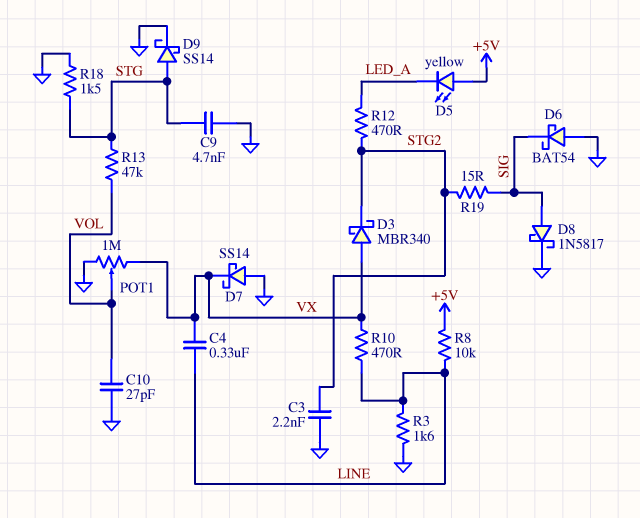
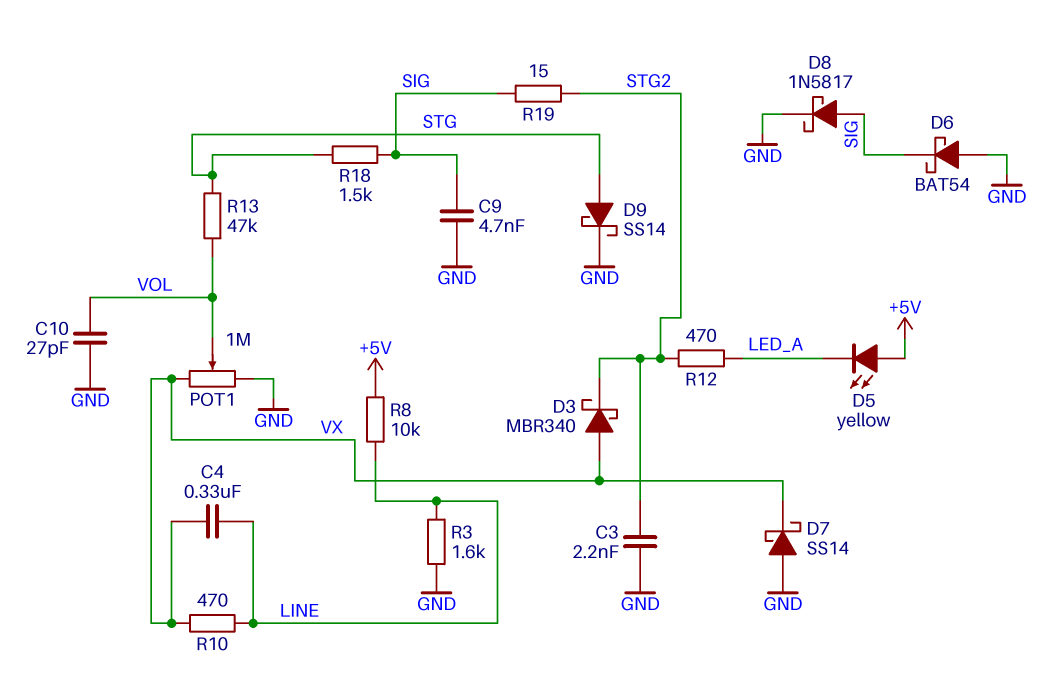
C9: 4.7nF (GND, STG) -> 4.7nF (GND, SIG)
R18: 1.5k (GND, STG) -> 1.5k (SIG, STG)

